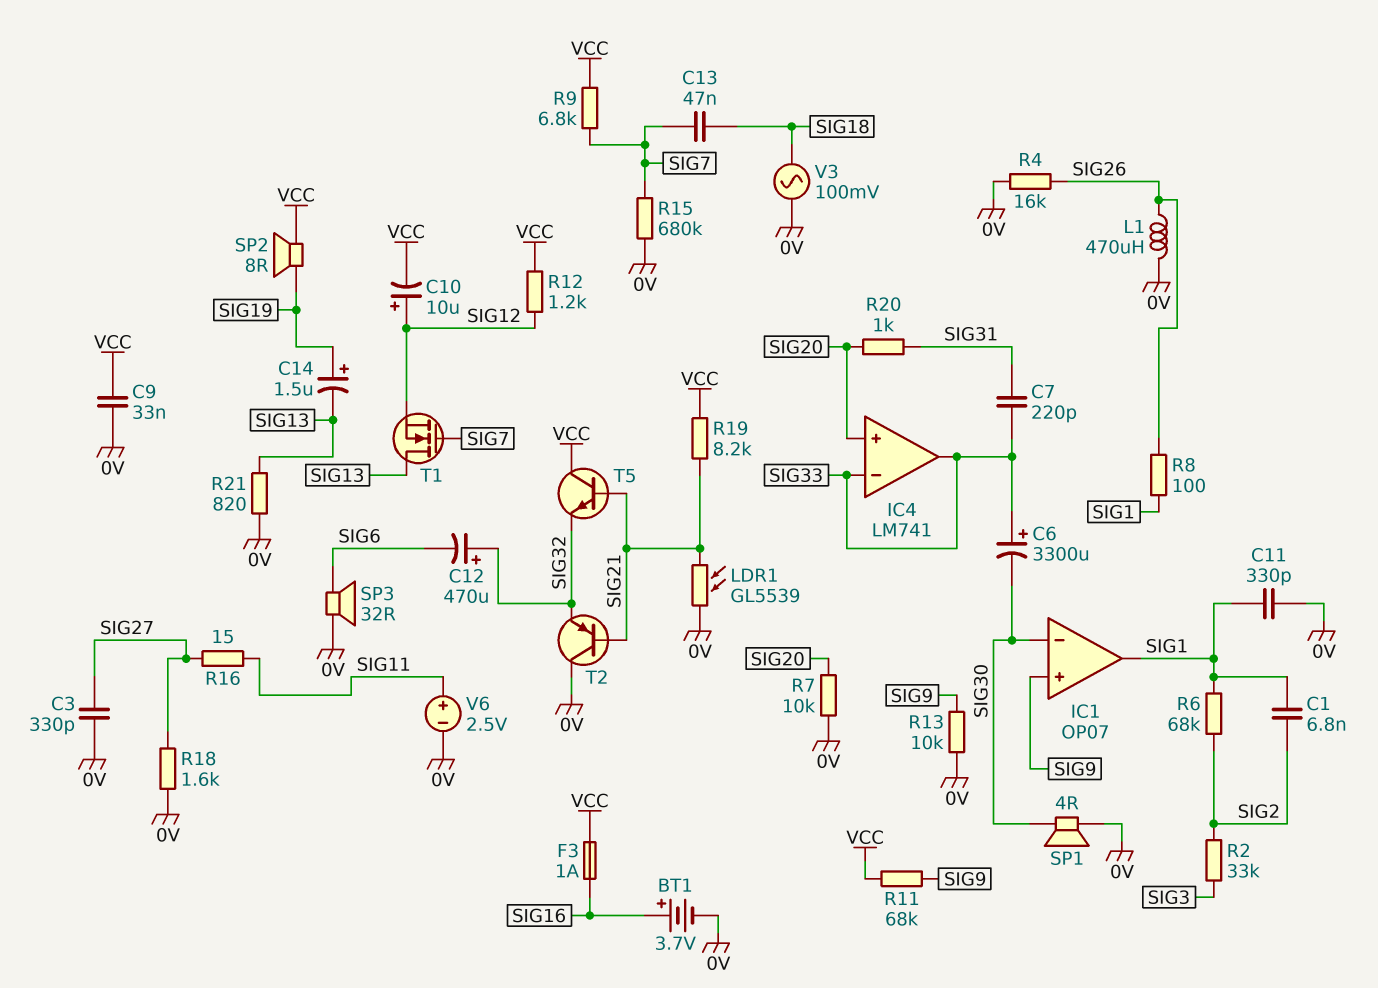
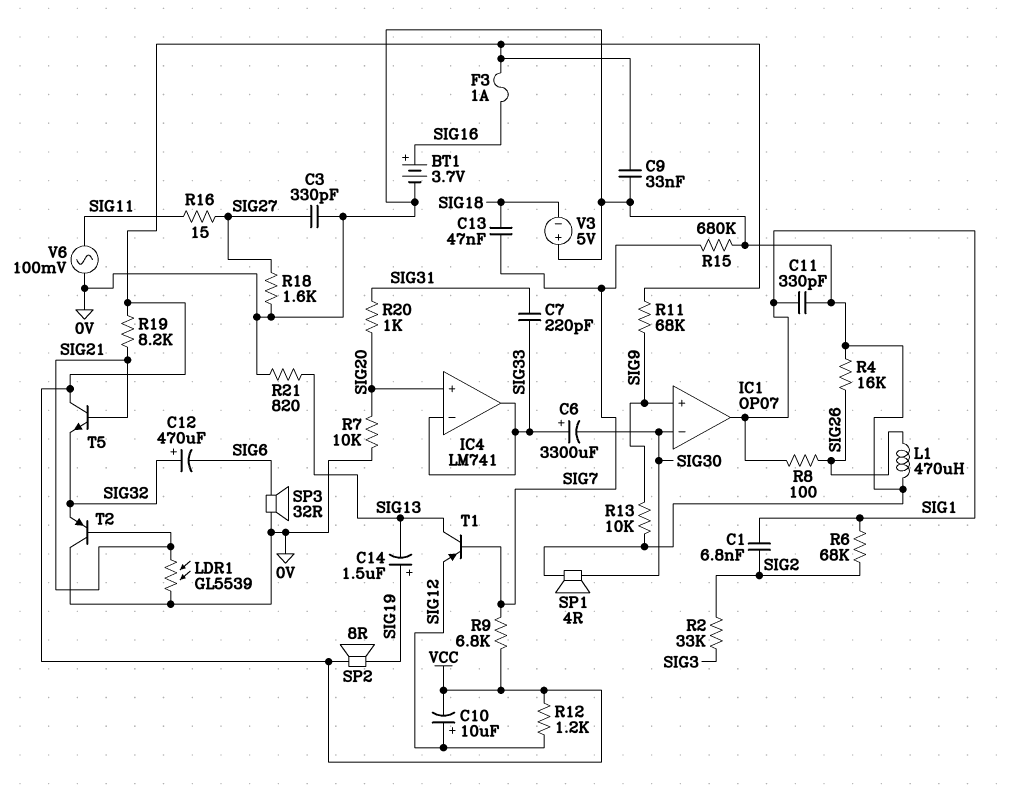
T1: NMOS (G SIG7, D SIG13, S SIG12) -> PNP (B SIG7, C SIG13, E SIG12)
V3: AC 100mV (0V, SIG18) -> 5V (plus 0V, minus SIG18)
V6: 2.5V (plus SIG11, minus 0V) -> AC 100mV (0V, SIG11)

